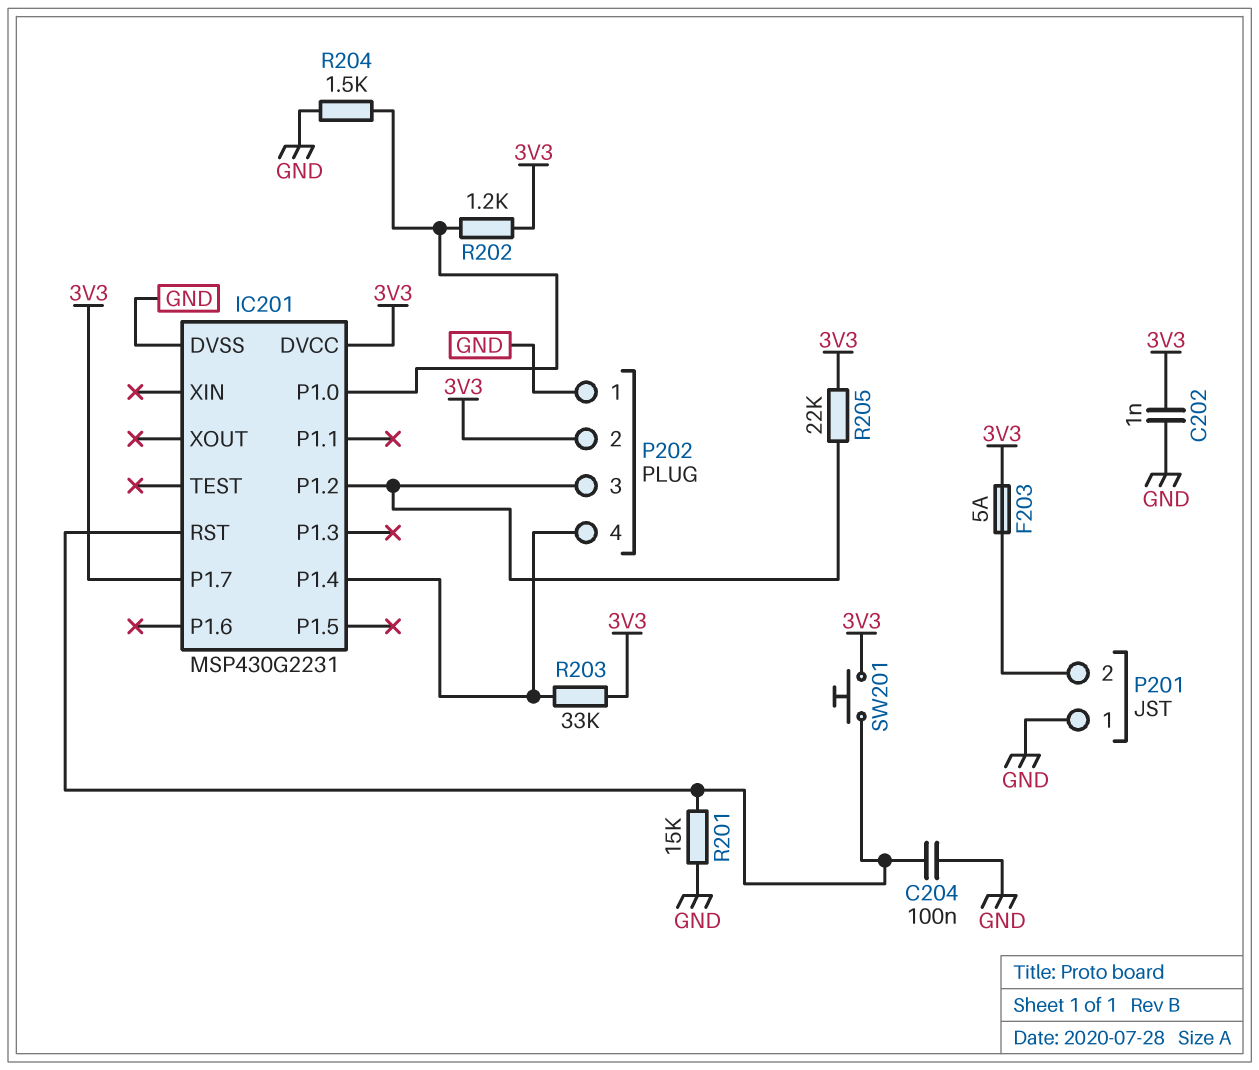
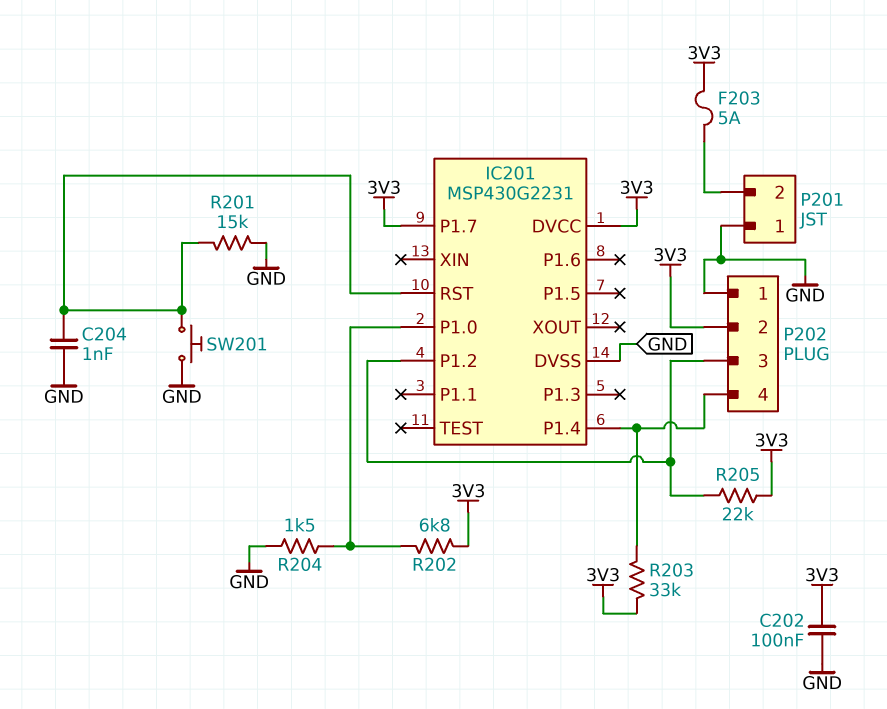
C202: 1nF (3V3, GND) -> 100nF (3V3, GND)
C204: 100nF (GND, IC201/RST) -> 1nF (GND, IC201/RST)
R202: 1.2k (3V3, IC201/P1.0) -> 6.8k (3V3, IC201/P1.0)
SW201: button (3V3, IC201/RST) -> button (GND, IC201/RST)

